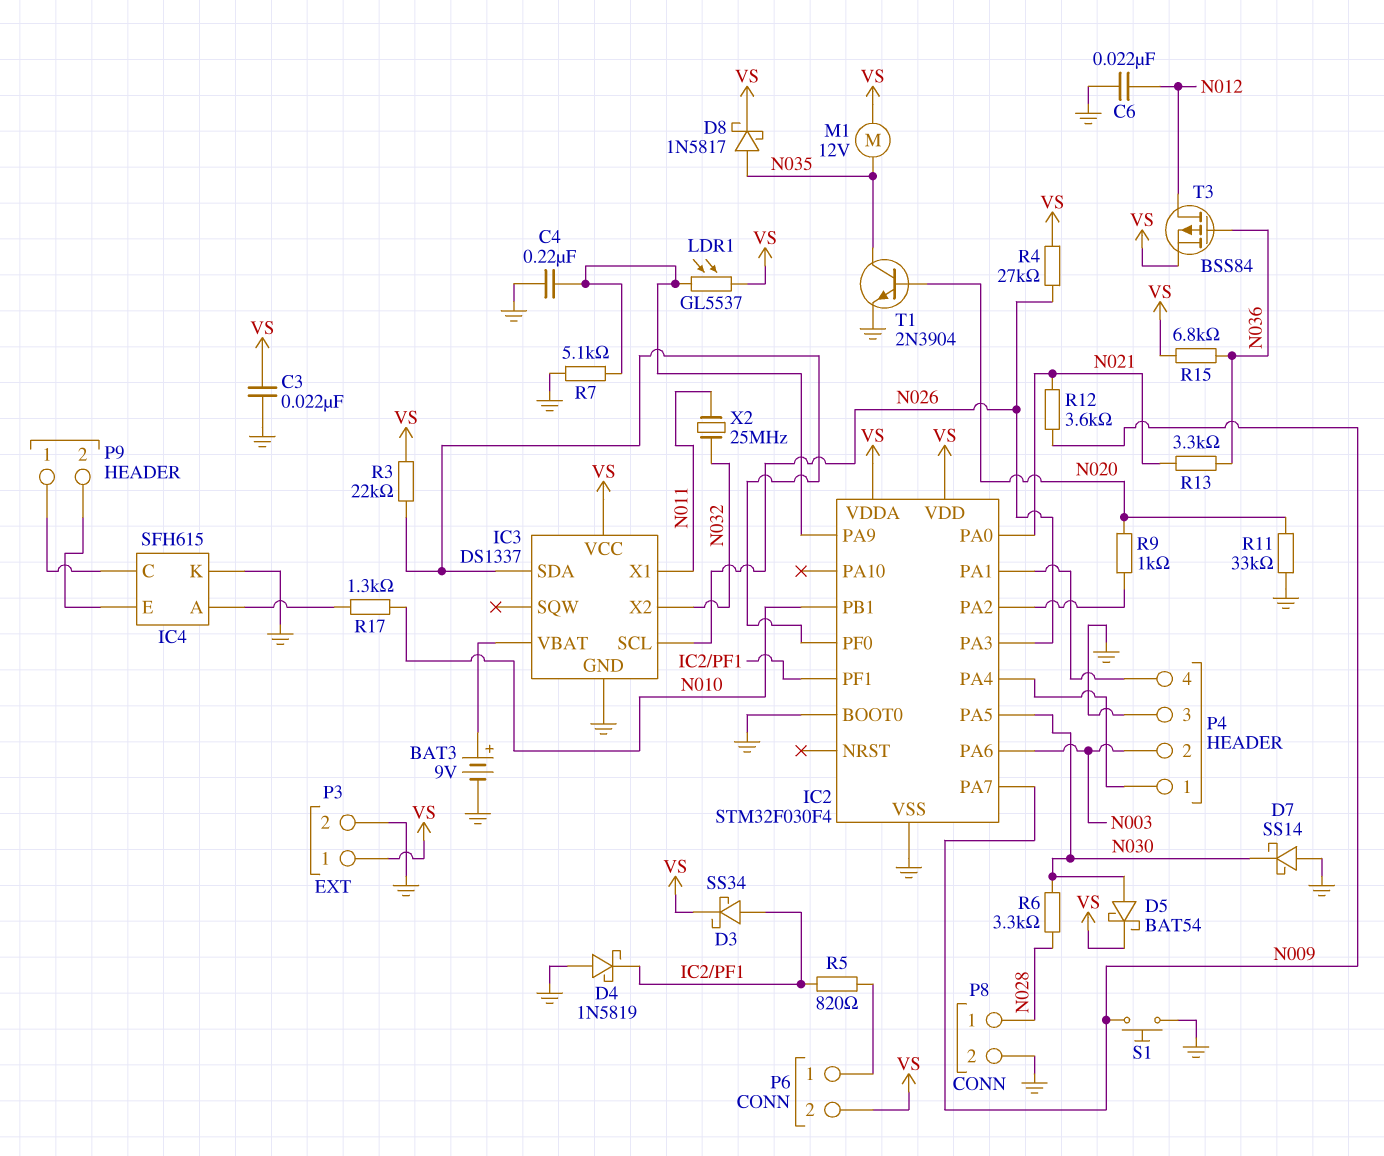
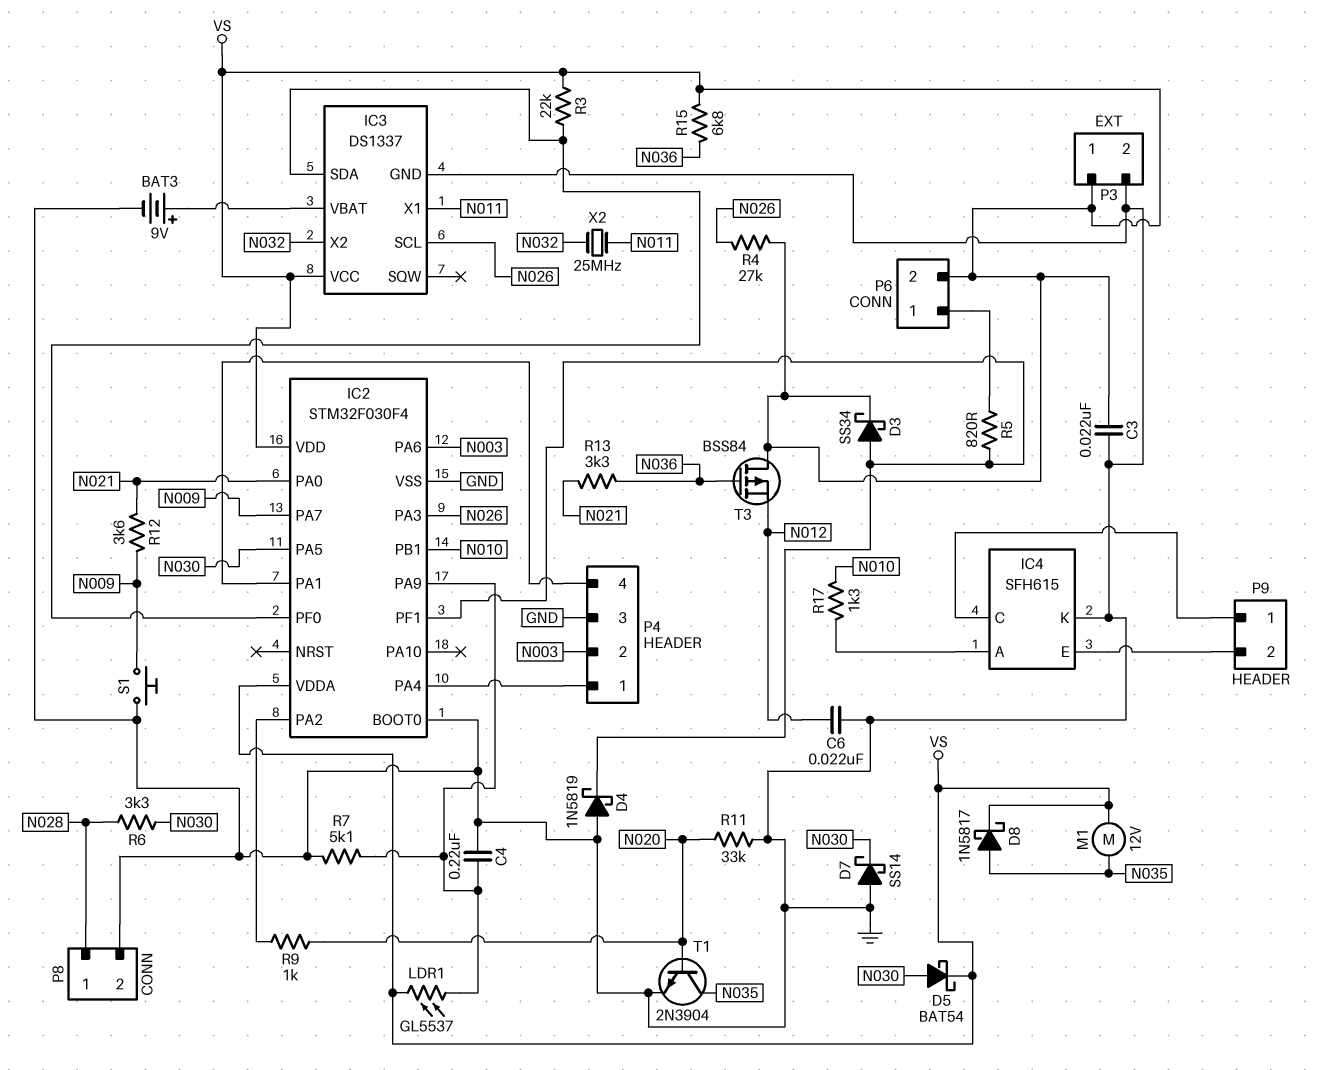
T3: PMOS BSS84 (G N036, D N012, S VS) -> PMOS BSS84 (G N036, D VS, S N012)

